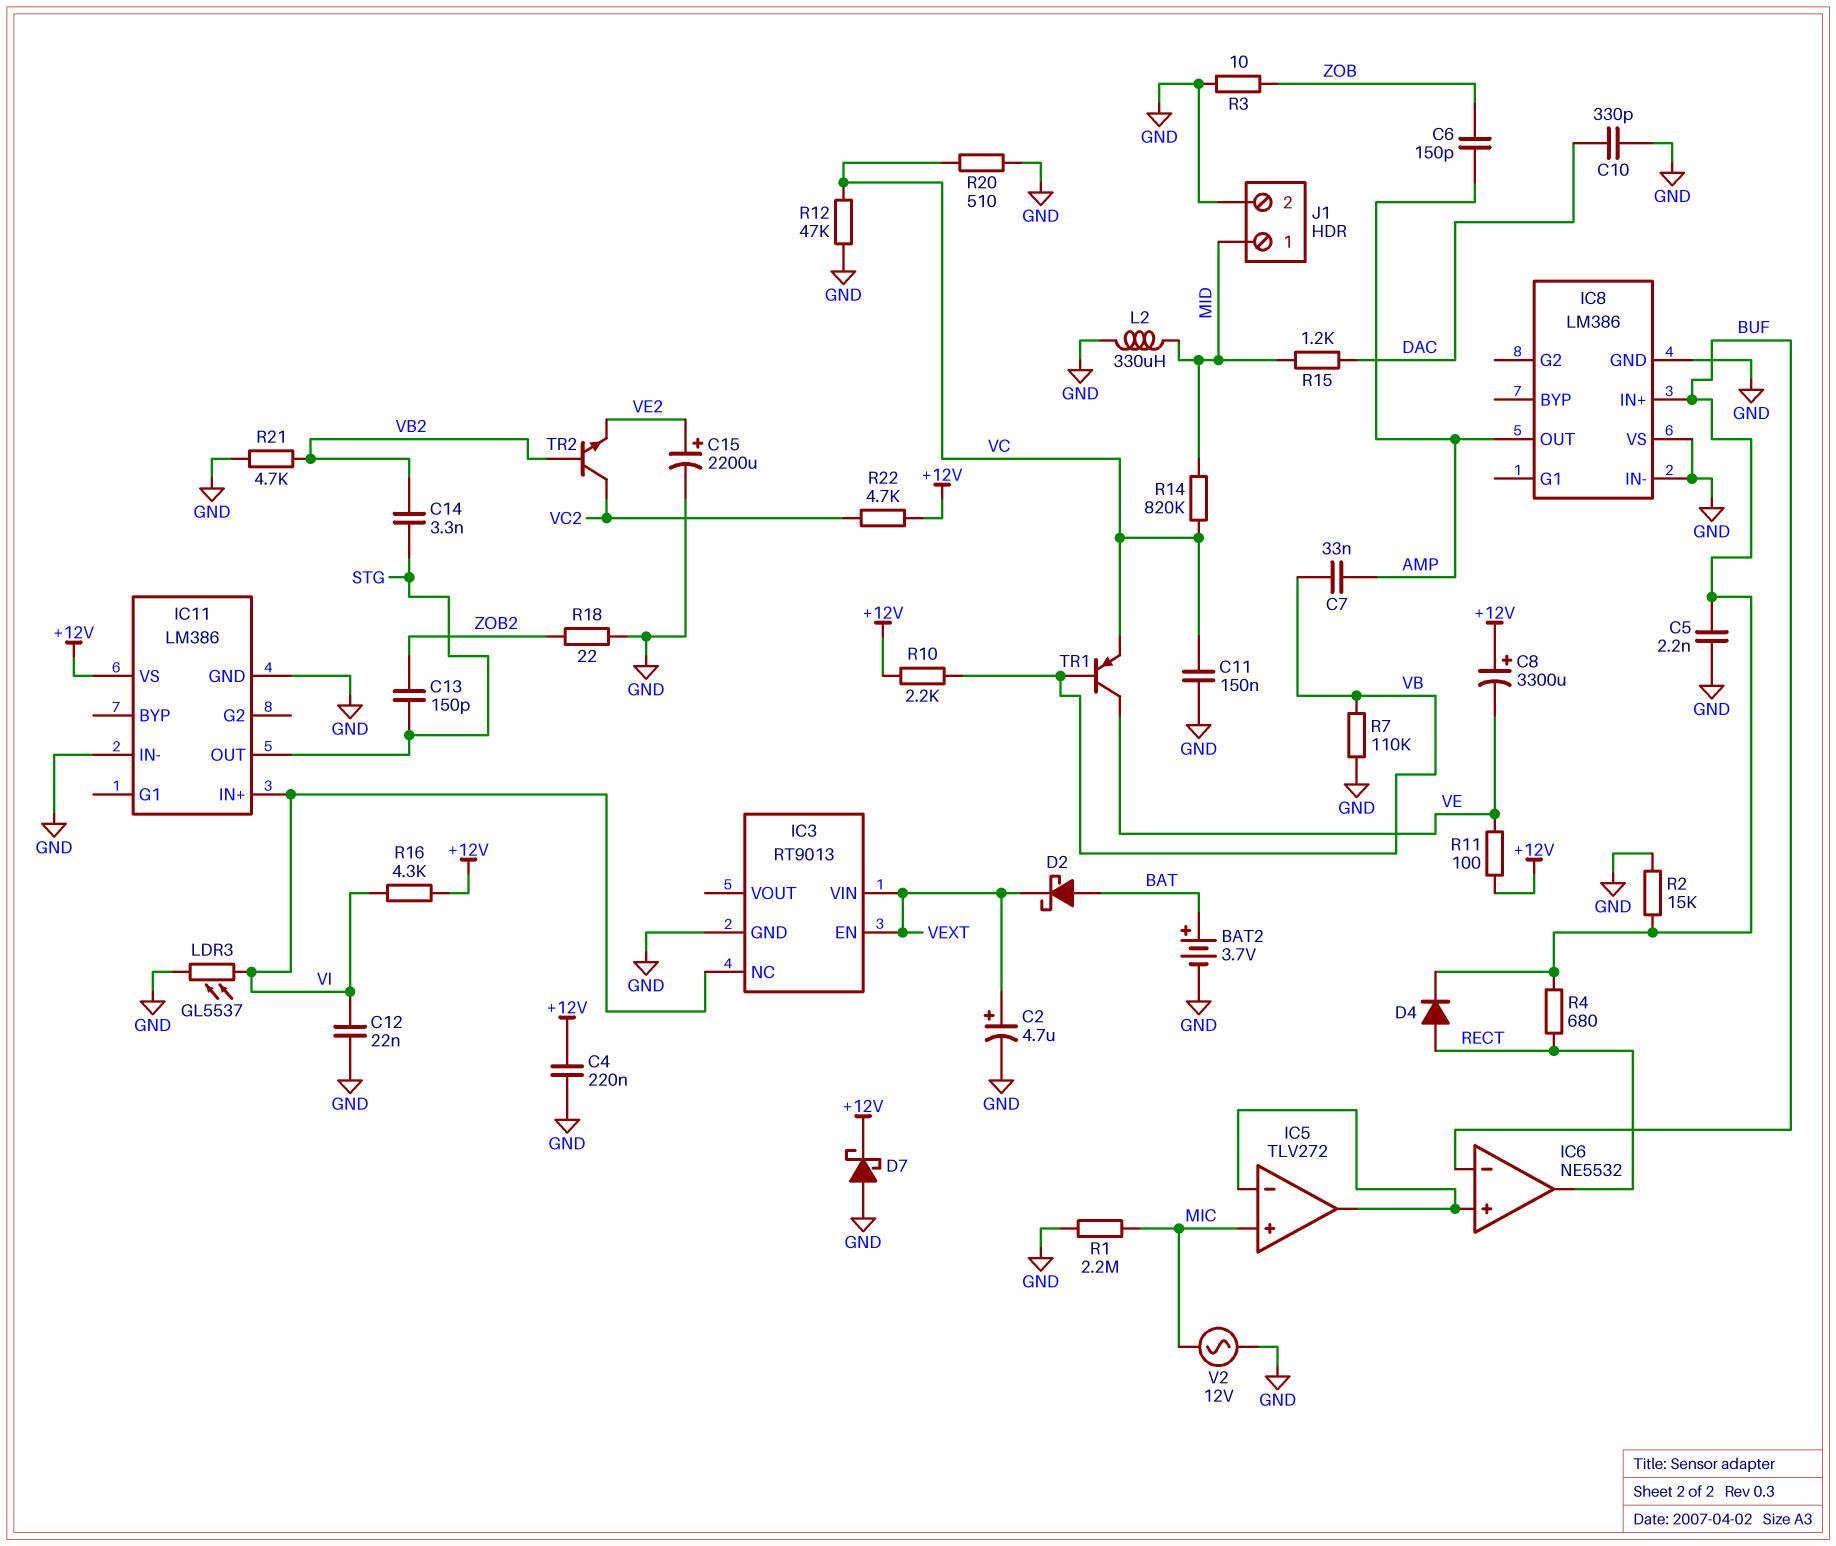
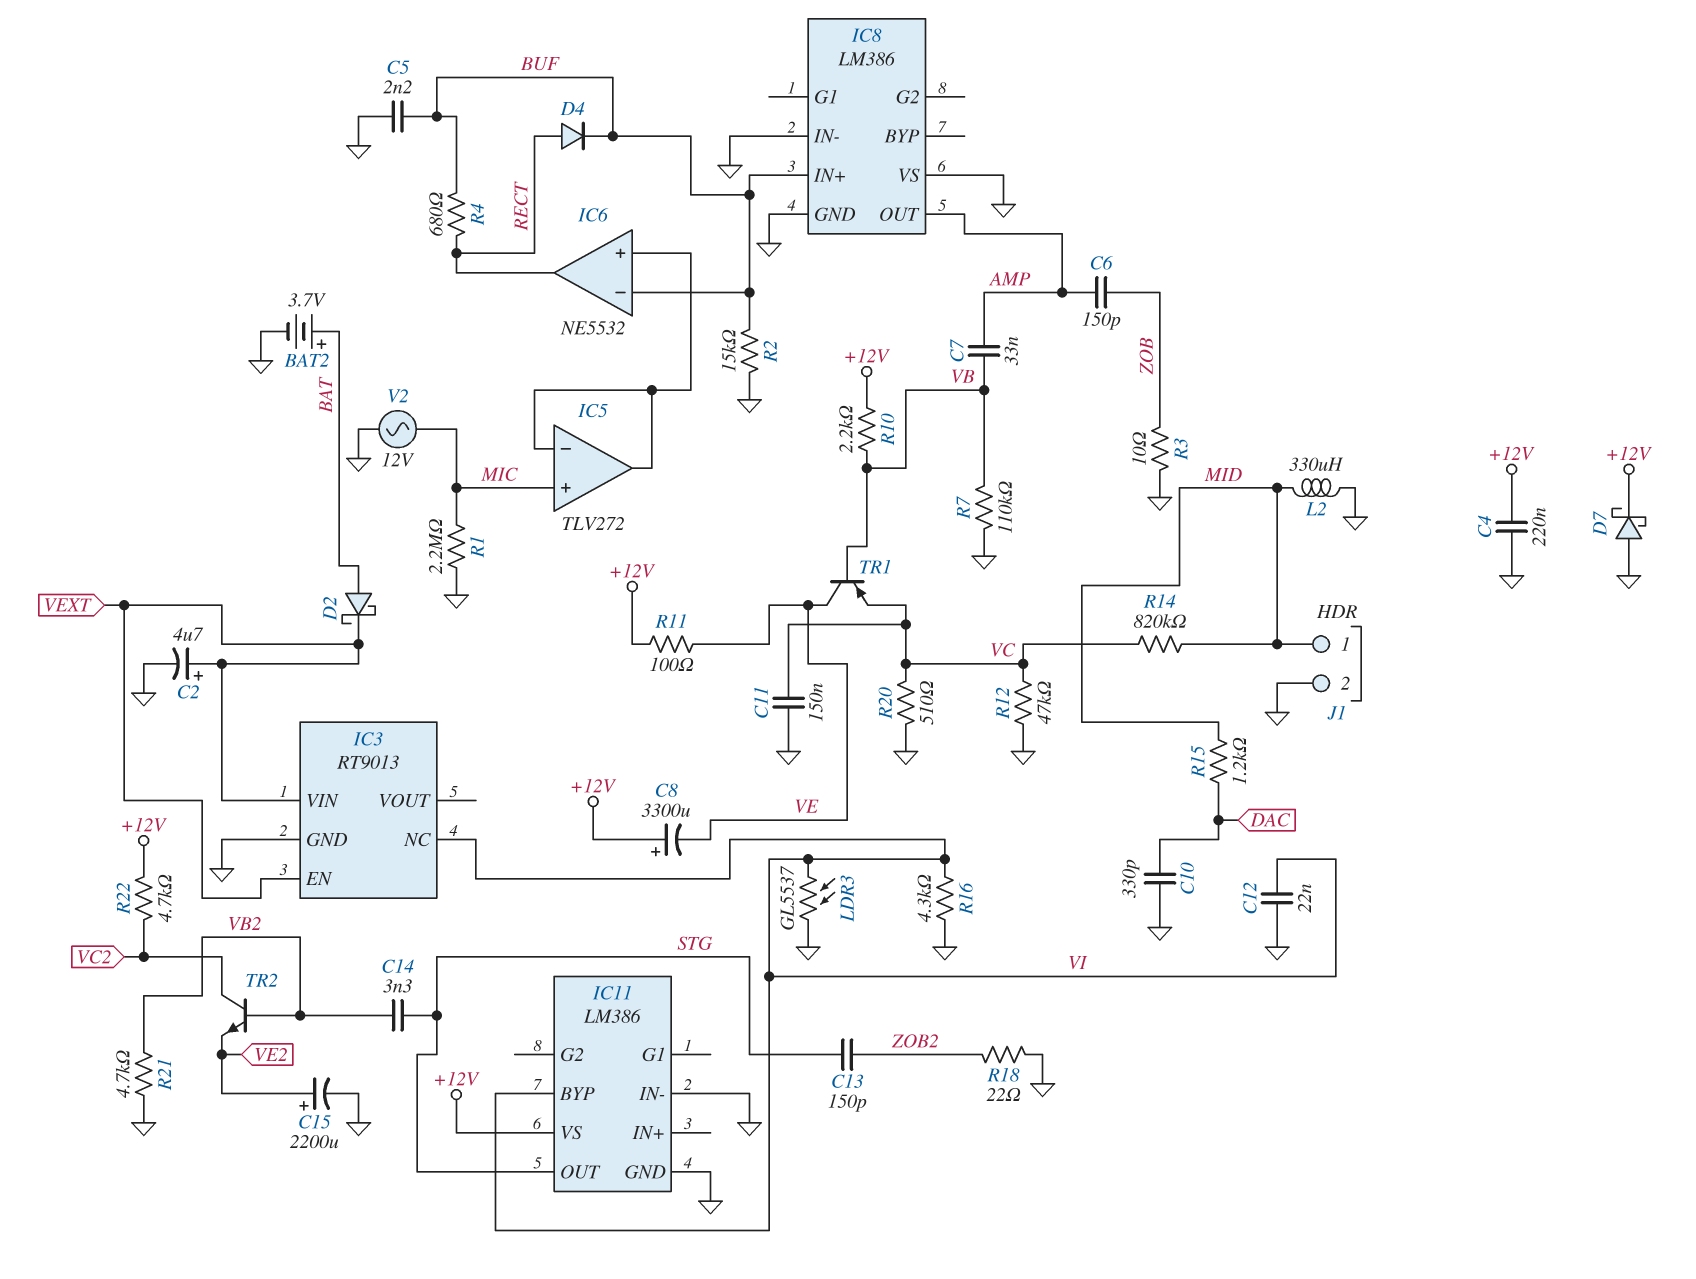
IC11 pin BYP: none -> VI
IC11 pin IN+: VI -> none
R16: 4.3k (+12V, VI) -> 4.3k (GND, VI)

